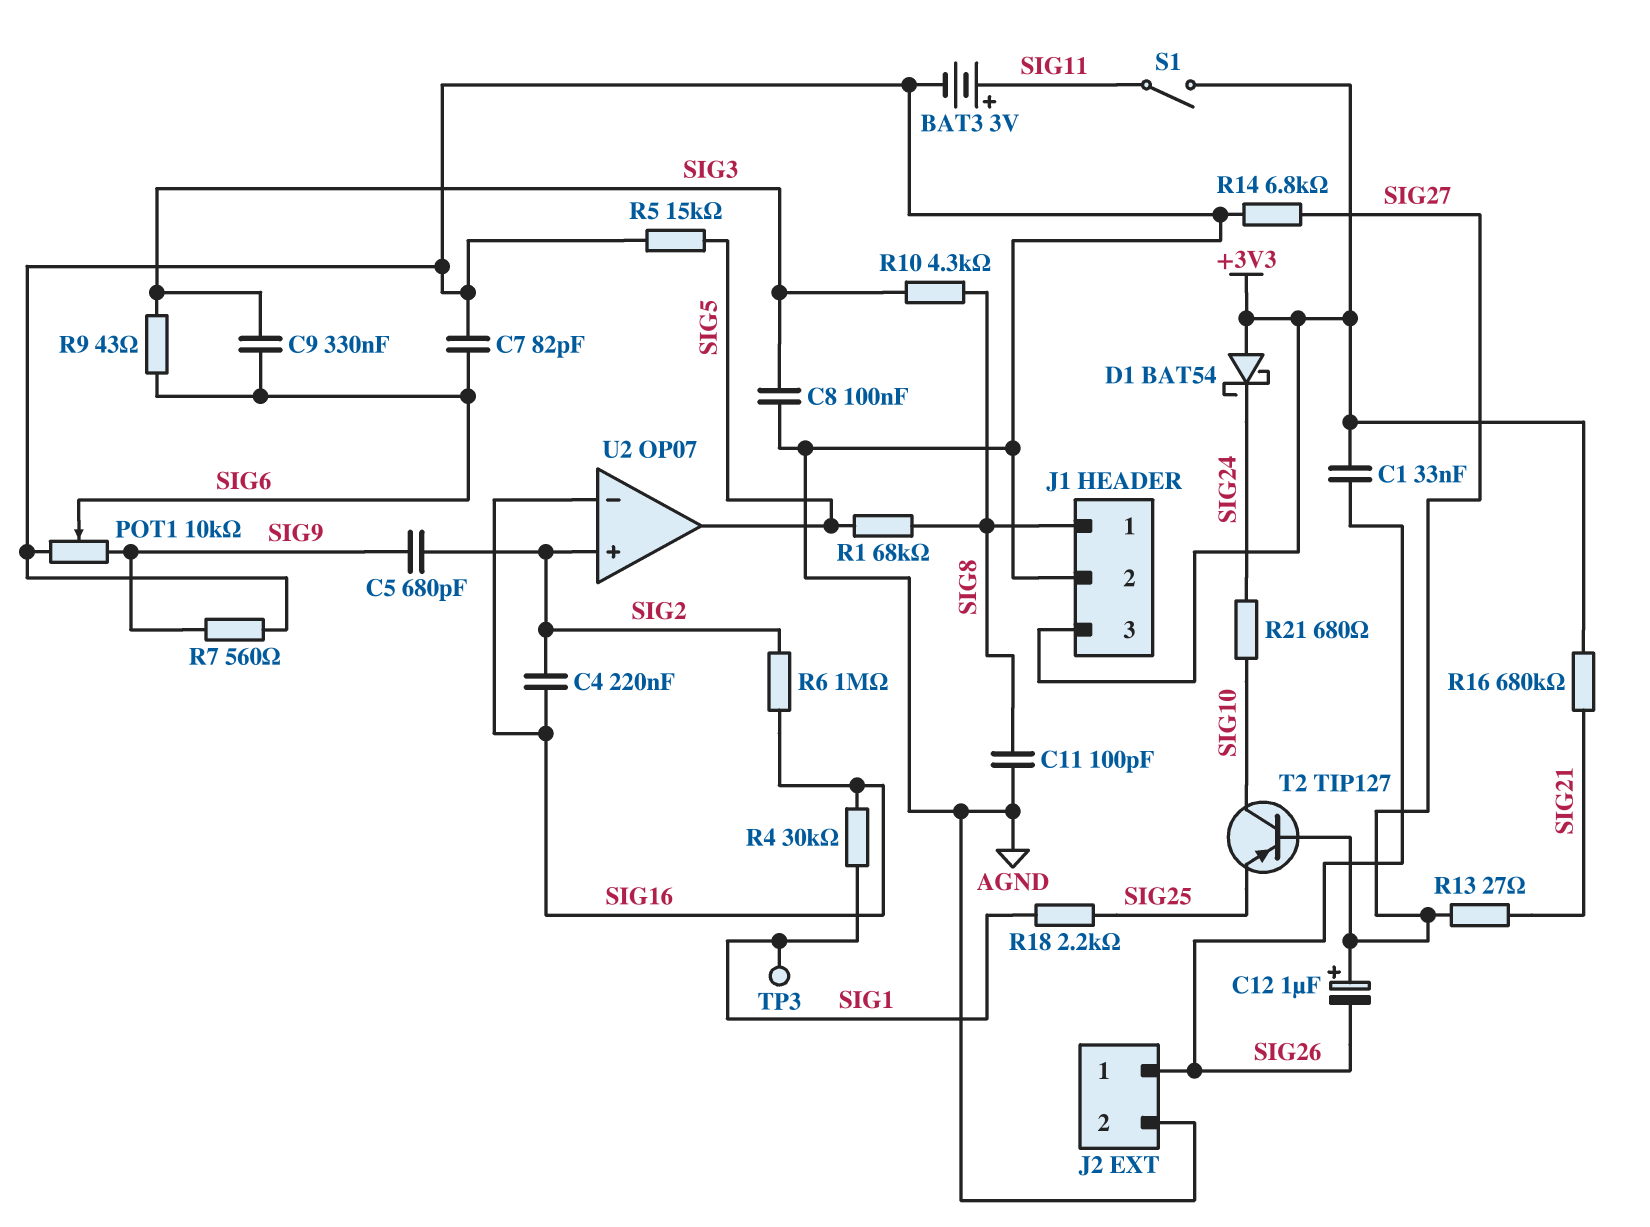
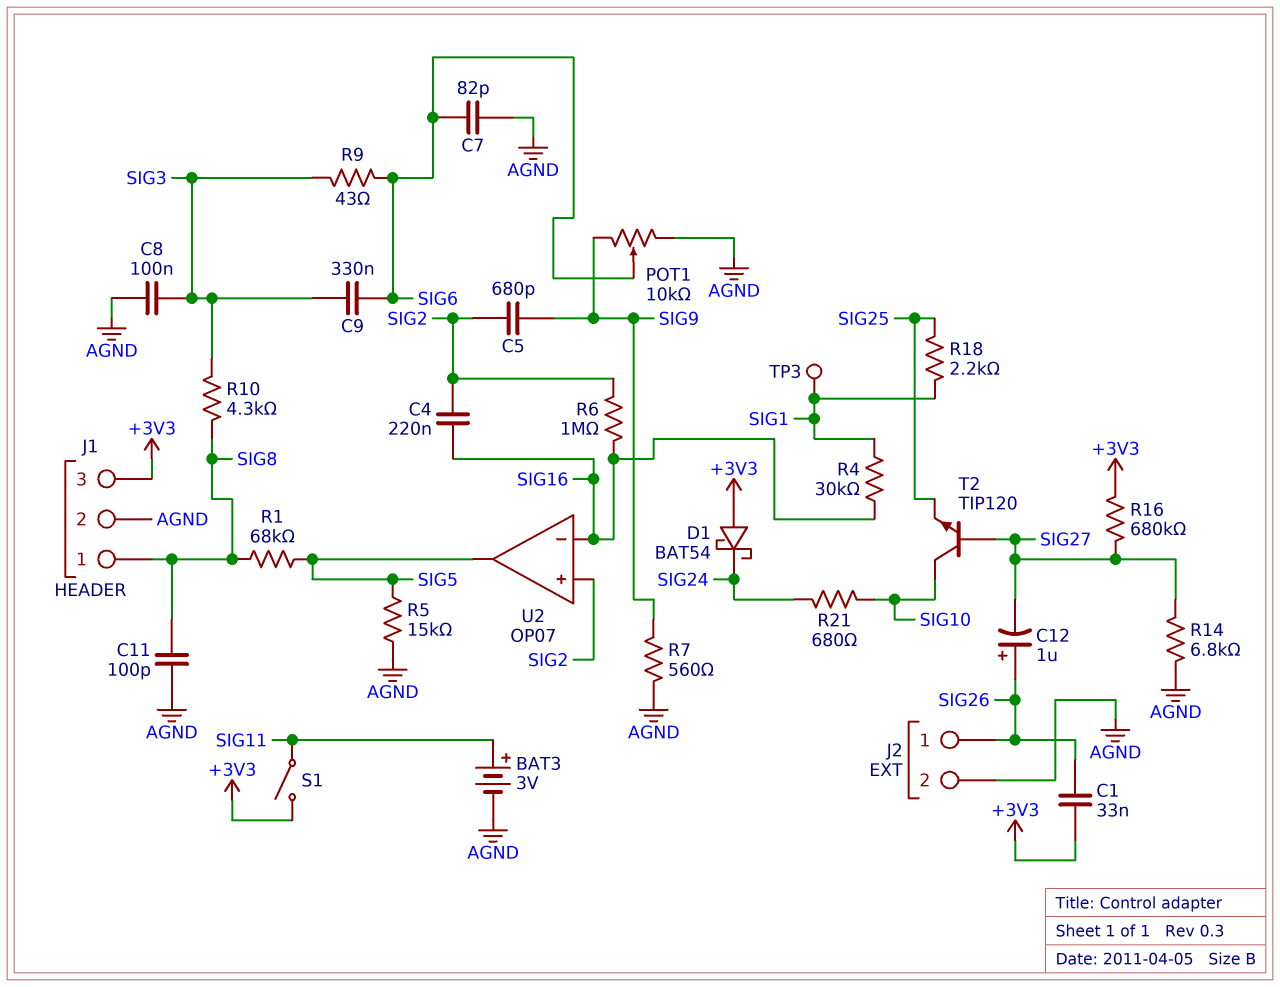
C12: 1uF (plus SIG27, minus SIG26) -> 1uF (plus SIG26, minus SIG27)
R13: 27 (SIG21, SIG27) -> none
R16: 680k (+3V3, SIG21) -> 680k (+3V3, SIG27)
T2: PNP TIP127 (B SIG27, C SIG10, E SIG25) -> NPN TIP120 (B SIG27, C SIG10, E SIG25)

